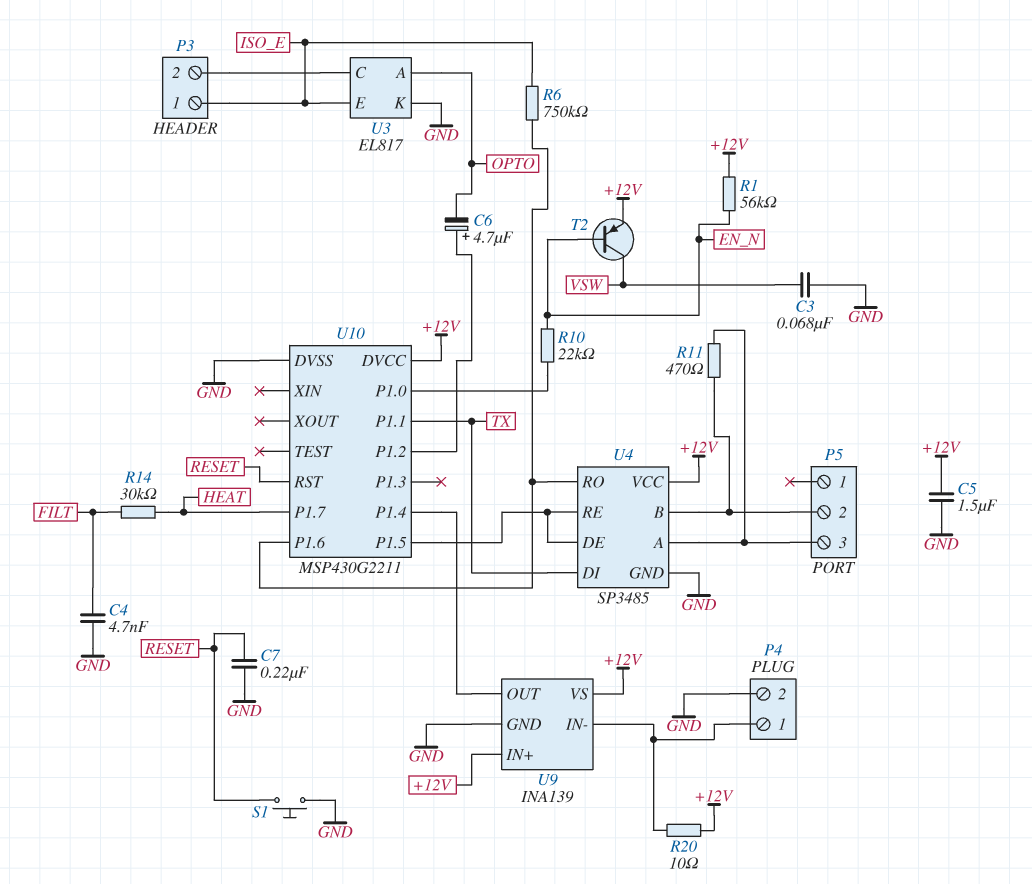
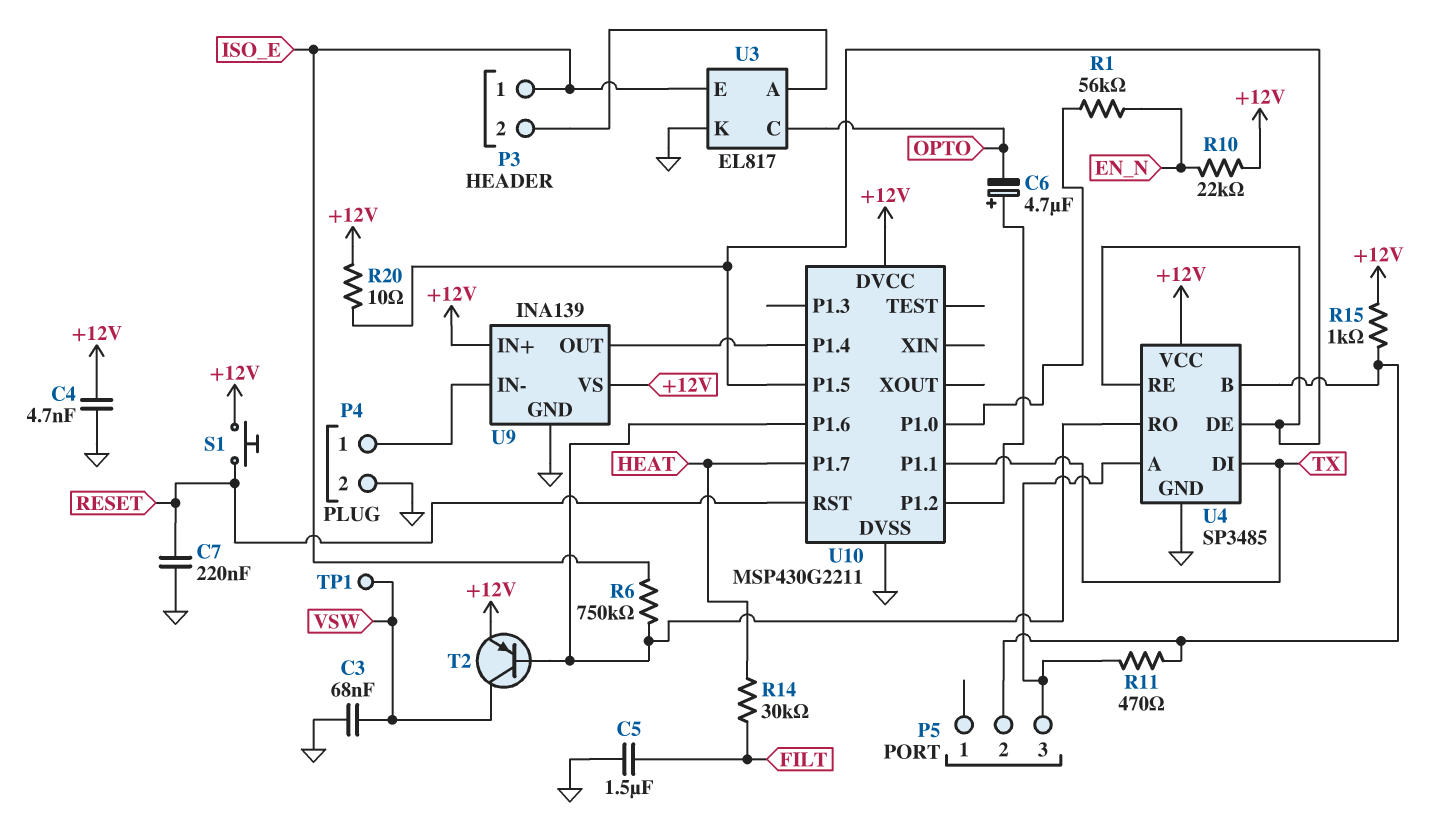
C4: 4.7nF (FILT, GND) -> 4.7nF (+12V, GND)
C5: 1.5uF (+12V, GND) -> 1.5uF (FILT, GND)
R1: 56k (+12V, EN_N) -> 56k (EN_N, U10/P1.0)
R10: 22k (EN_N, U10/P1.0) -> 22k (+12V, EN_N)
R15: none -> 1k (+12V, P5/2)
R20: 10 (+12V, P4/1) -> 10 (+12V, U4/DE)
S1: button (GND, RESET) -> button (+12V, RESET)
T2: PNP (B EN_N, C VSW, E +12V) -> PNP (B U4/RO, C VSW, E +12V)
TP1: none -> test point (VSW)
U3 pin A: OPTO -> P3/2
U3 pin C: P3/2 -> OPTO

